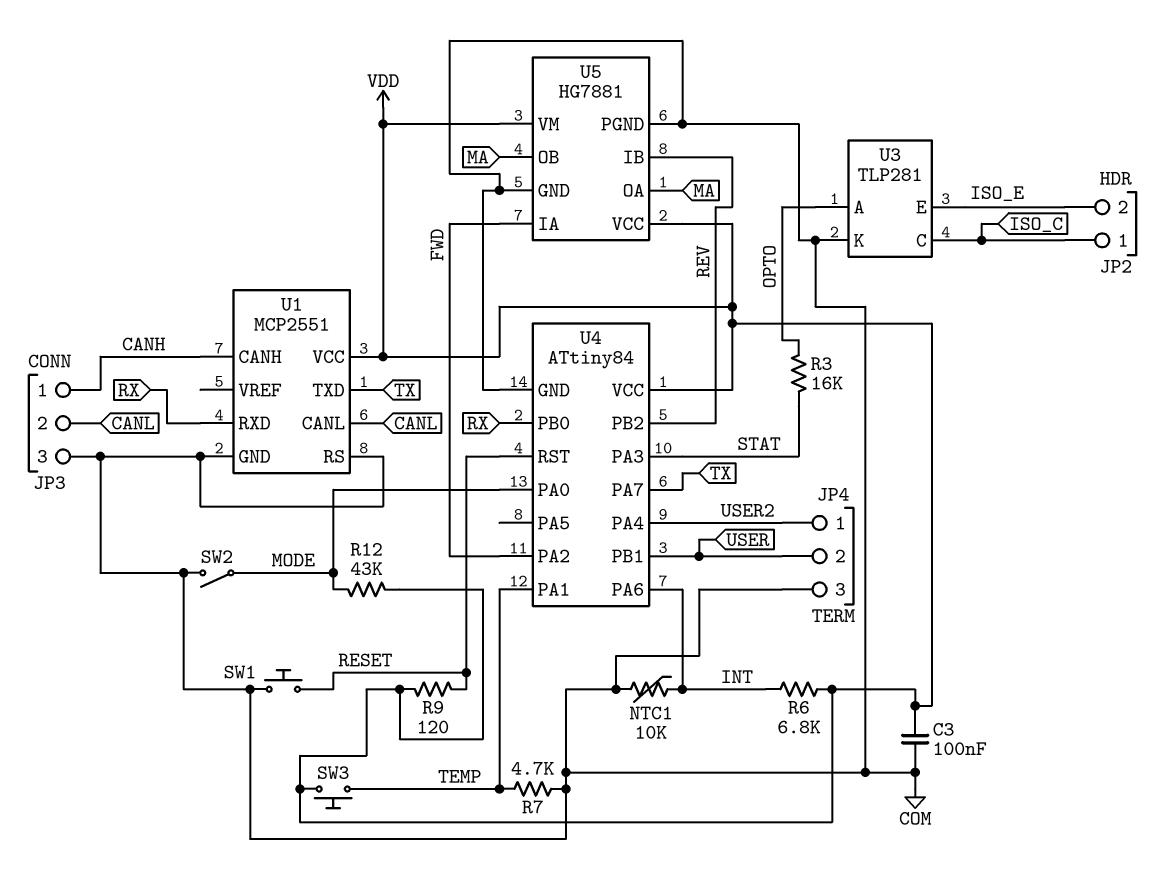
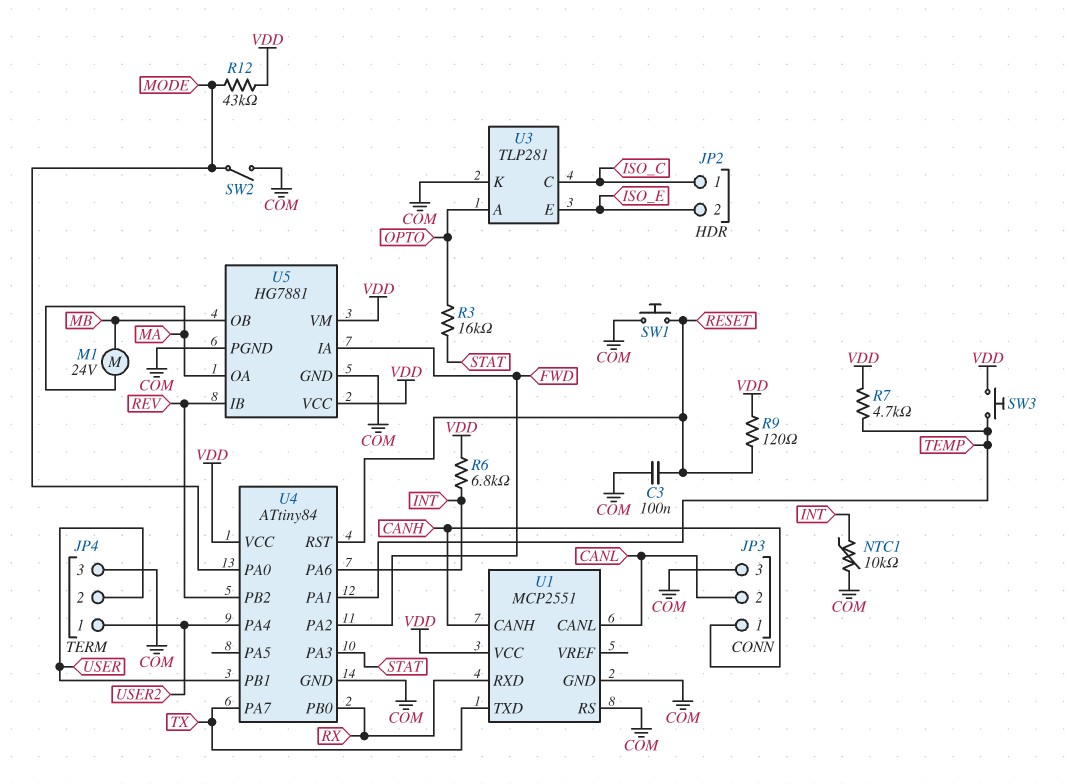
C3: 100nF (COM, VDD) -> 100nF (COM, RESET)
M1: none -> motor 24V (MA, MB)
R7: 4.7k (COM, TEMP) -> 4.7k (TEMP, VDD)
U5 pin OB: MA -> MB

